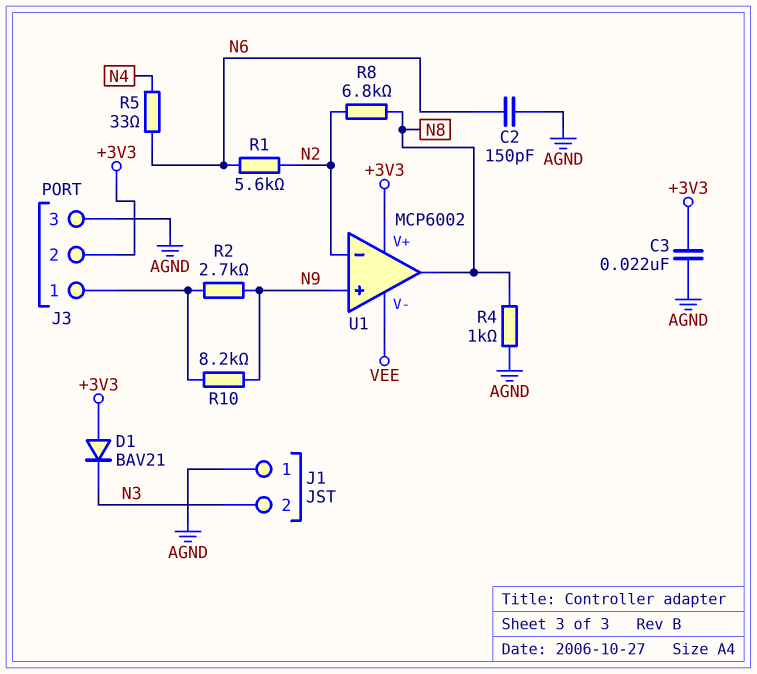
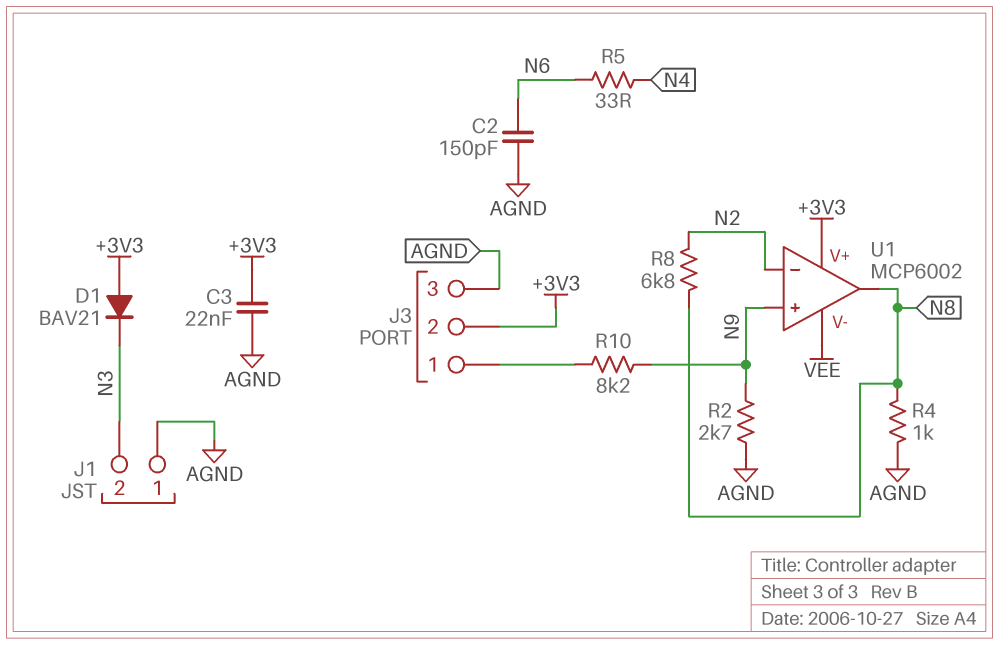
R1: 5.6k (N2, N6) -> none
R2: 2.7k (J3/1, N9) -> 2.7k (AGND, N9)

